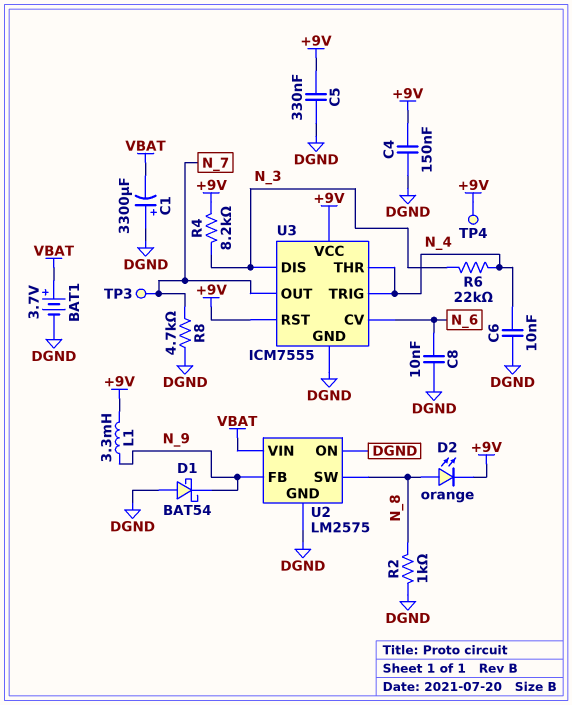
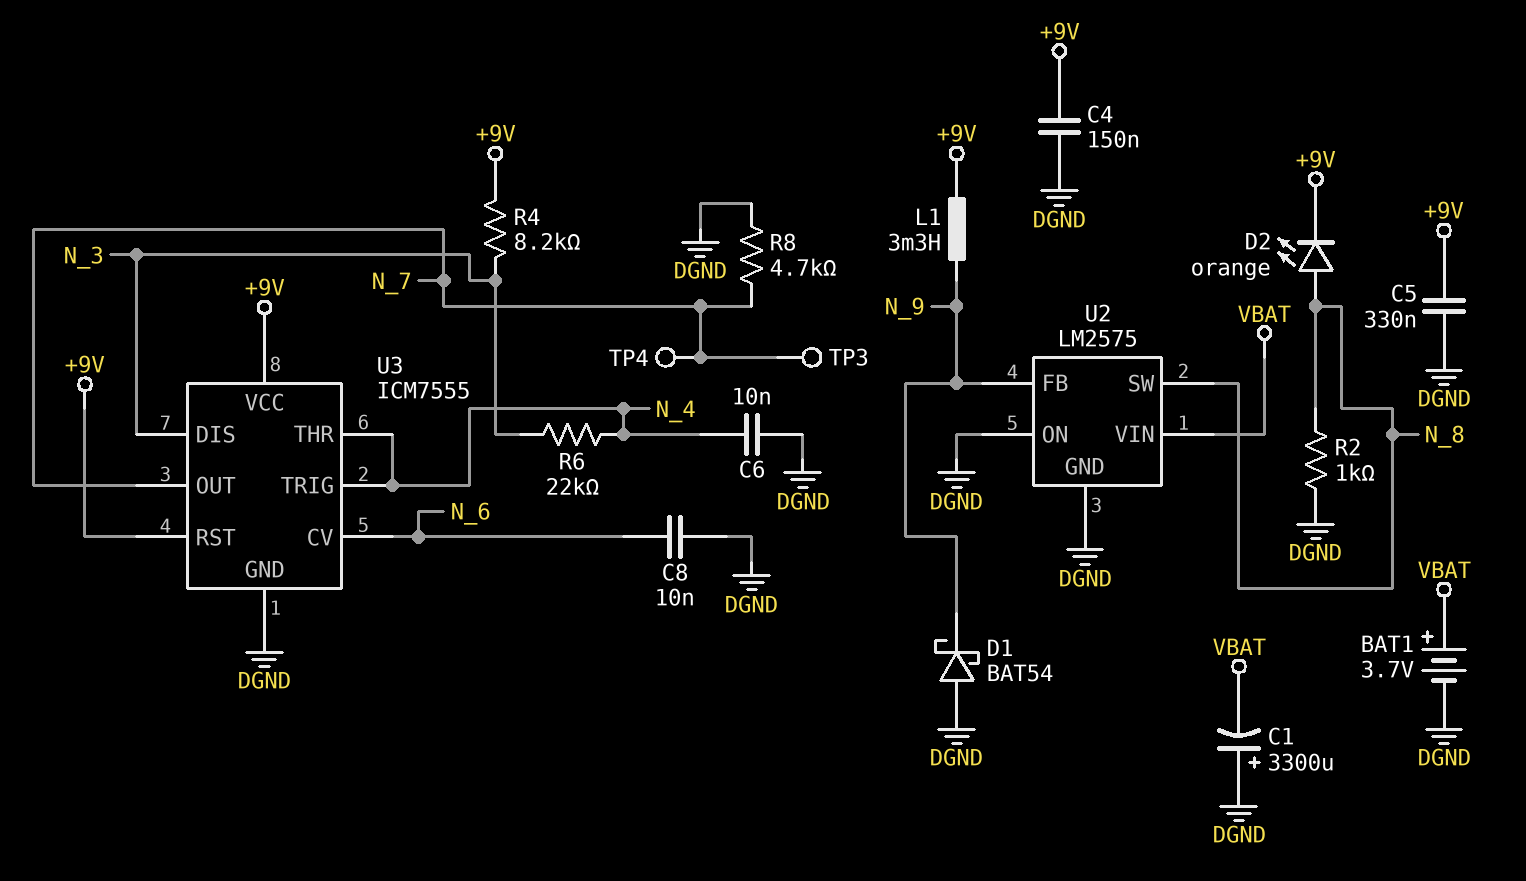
TP4: test point (+9V) -> test point (N_7)

